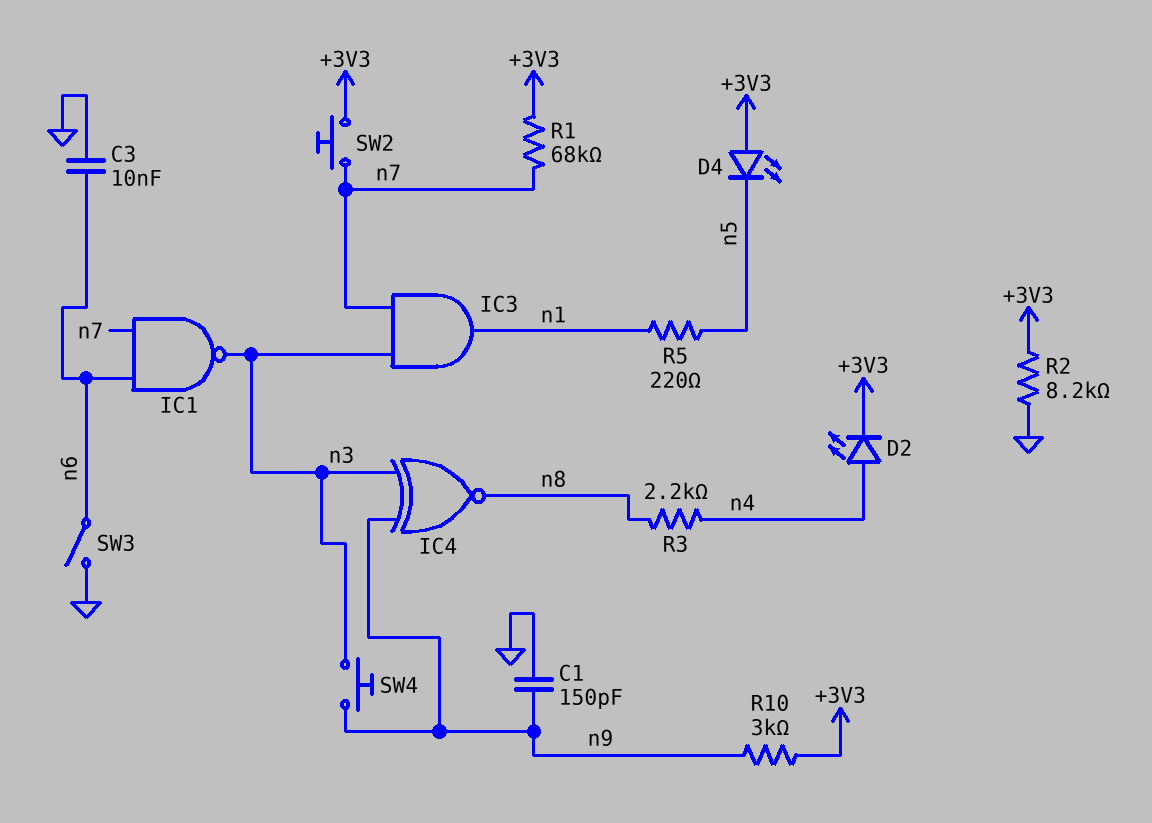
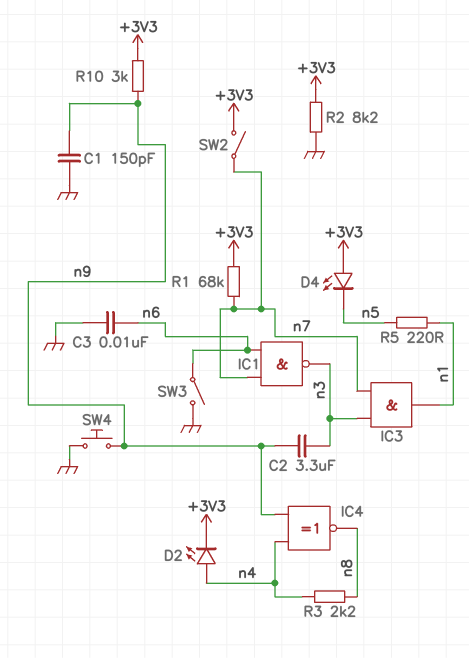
C2: none -> 3.3uF (n3, n9)
IC4: XNOR (in n3, in n9, out n8) -> XNOR (in n4, in n9, out n8)
SW2: button (+3V3, n7) -> switch (+3V3, n7)
SW4: button (n3, n9) -> button (GND, n9)

